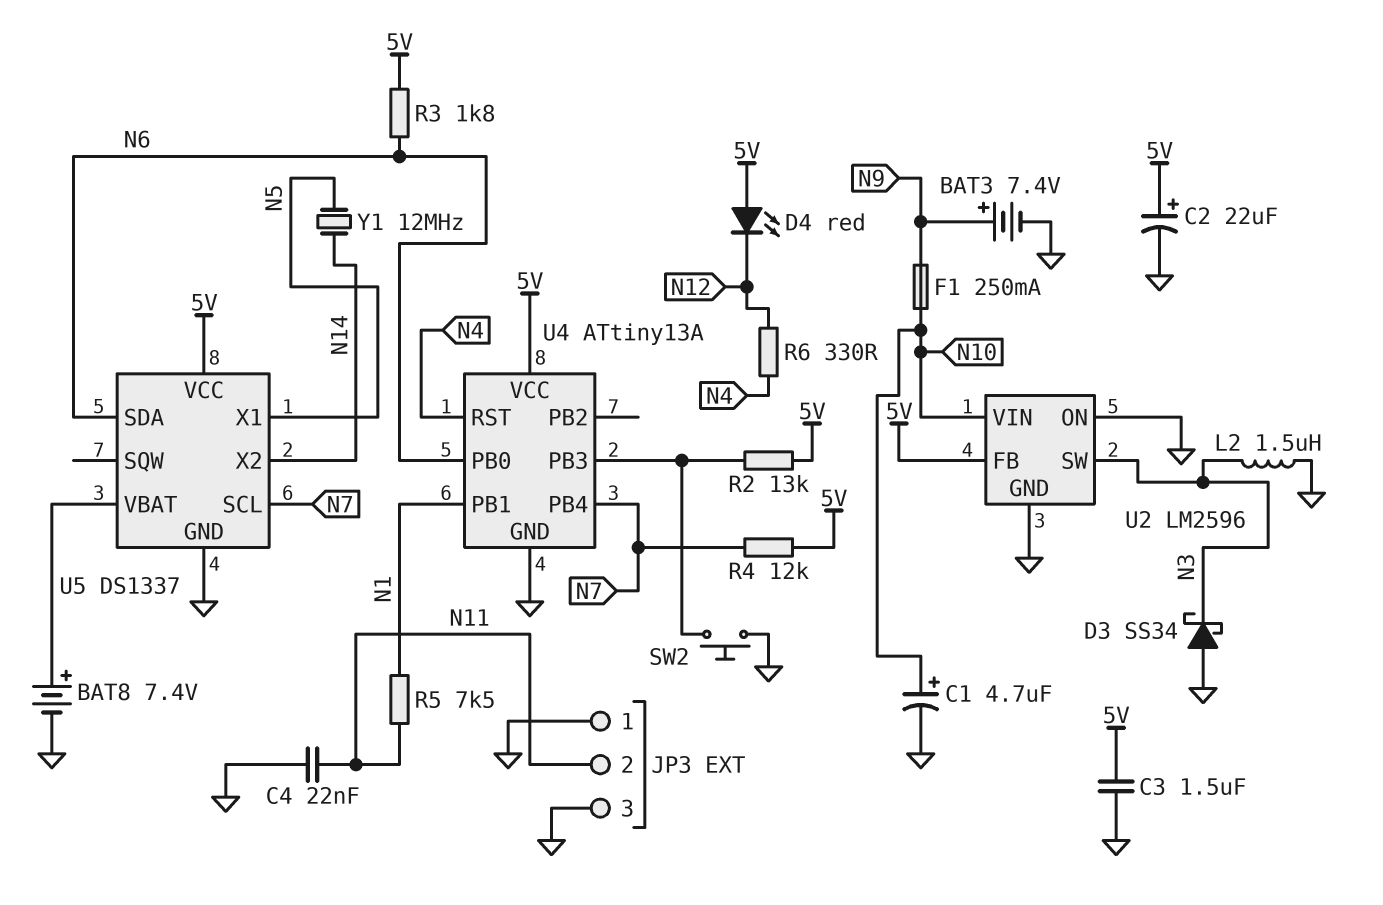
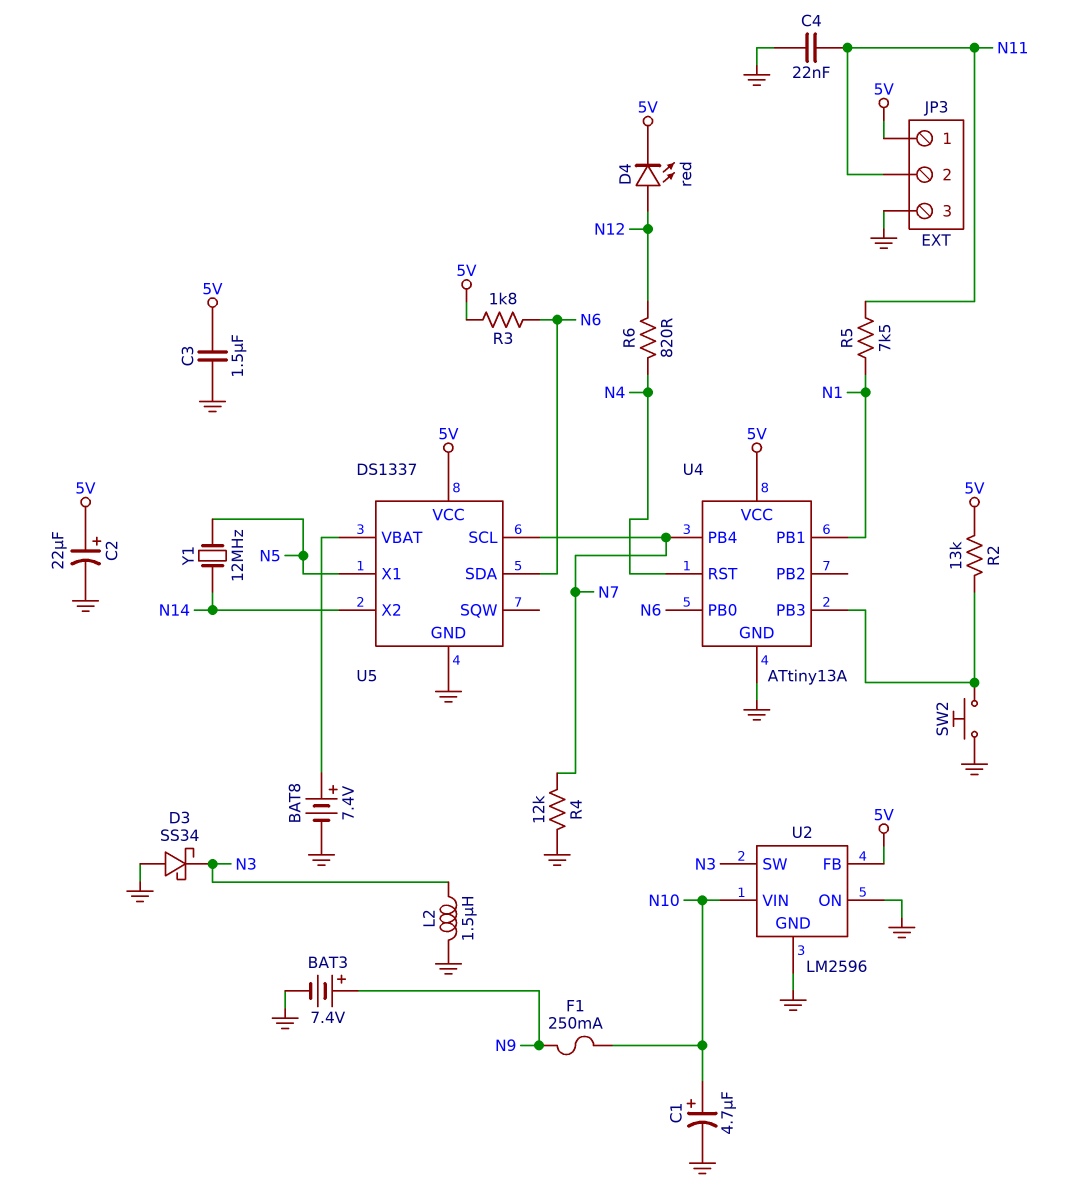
D4: LED red (A 5V, K N12) -> LED red (A N12, K 5V)
JP3 pin 1: GND -> 5V
R4: 12k (5V, N7) -> 12k (GND, N7)
R6: 330 (N4, N12) -> 820 (N4, N12)

